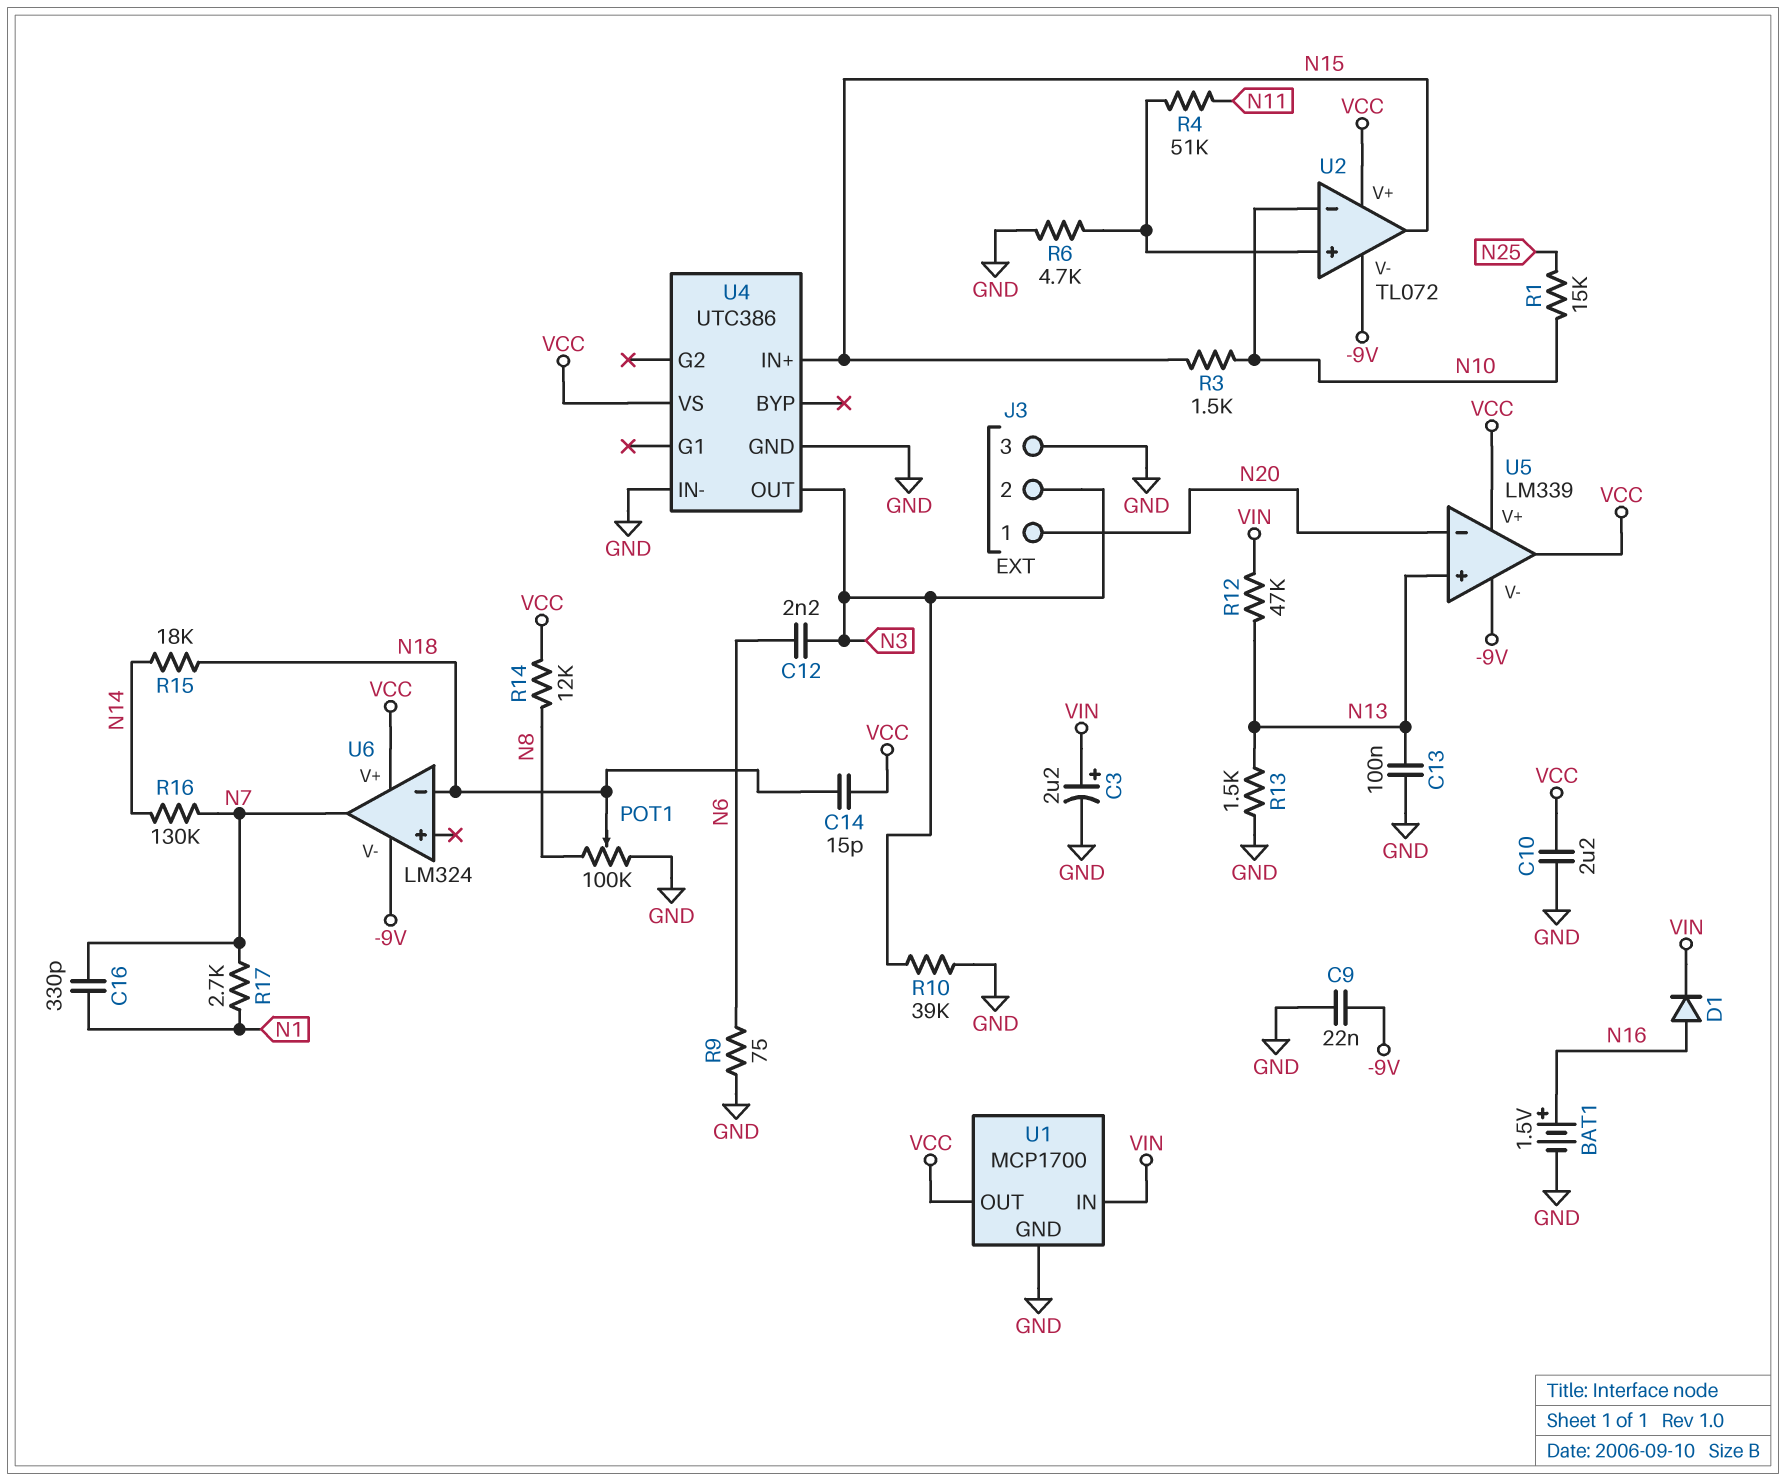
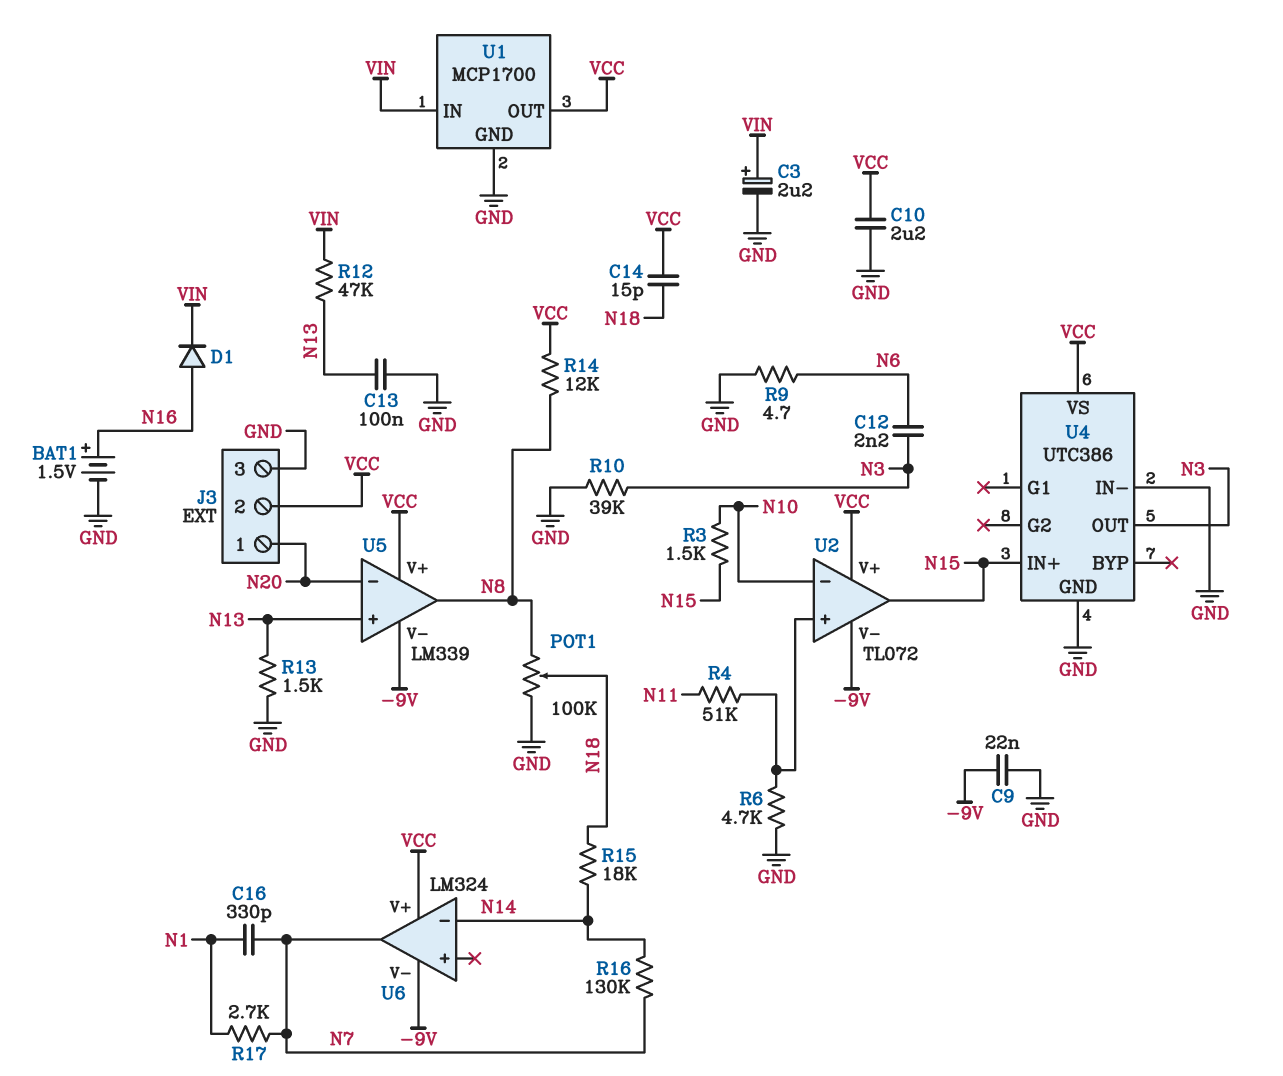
J3 pin 2: N3 -> VCC
R1: 15k (N10, N25) -> none
R9: 75 (GND, N6) -> 4.7 (GND, N6)
U5 pin out: VCC -> N8
U6 pin in-: N18 -> N14

